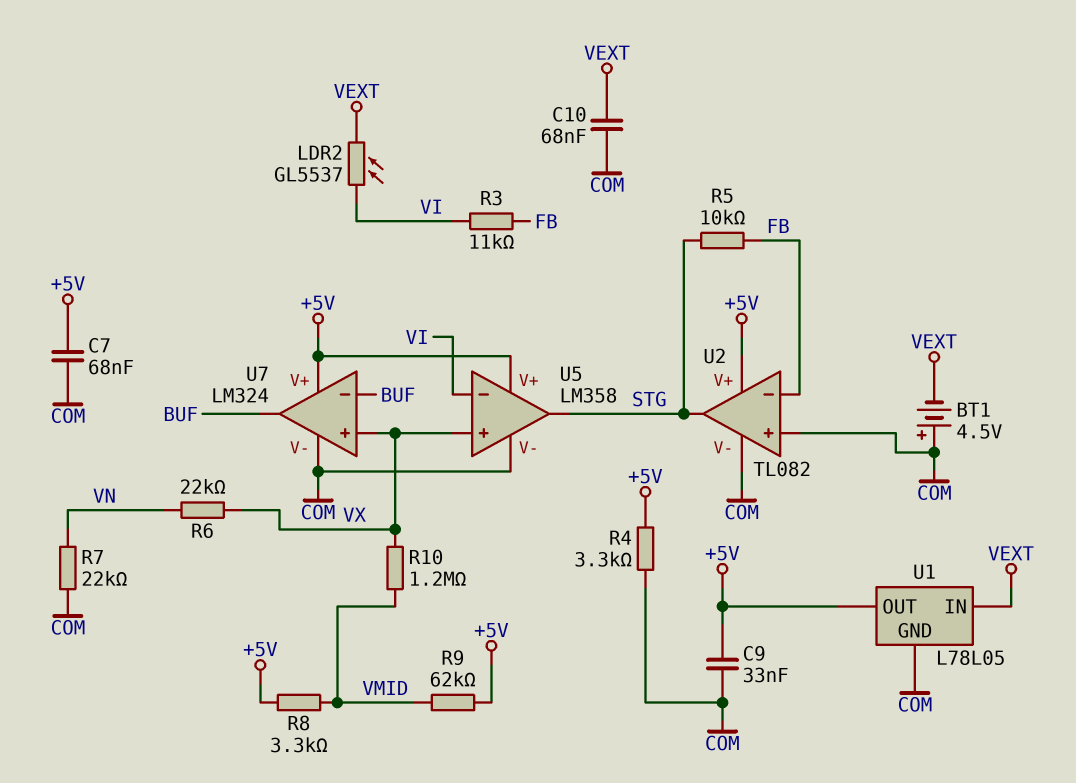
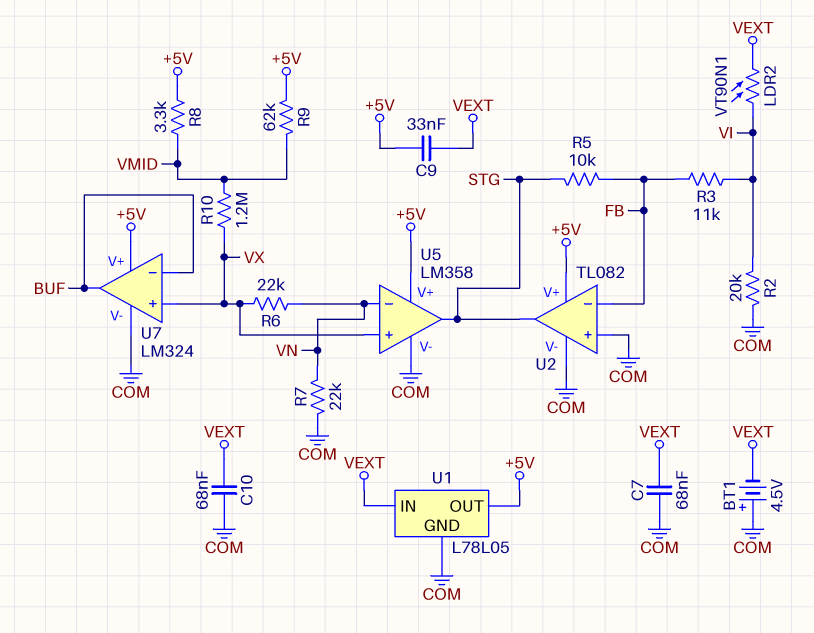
C7: 68nF (+5V, COM) -> 68nF (COM, VEXT)
C9: 33nF (+5V, COM) -> 33nF (+5V, VEXT)
LDR2: GL5537 (VEXT, VI) -> VT90N1 (VEXT, VI)
R2: none -> 20k (COM, VI)
R4: 3.3k (+5V, COM) -> none
U5 pin in-: VI -> VN

